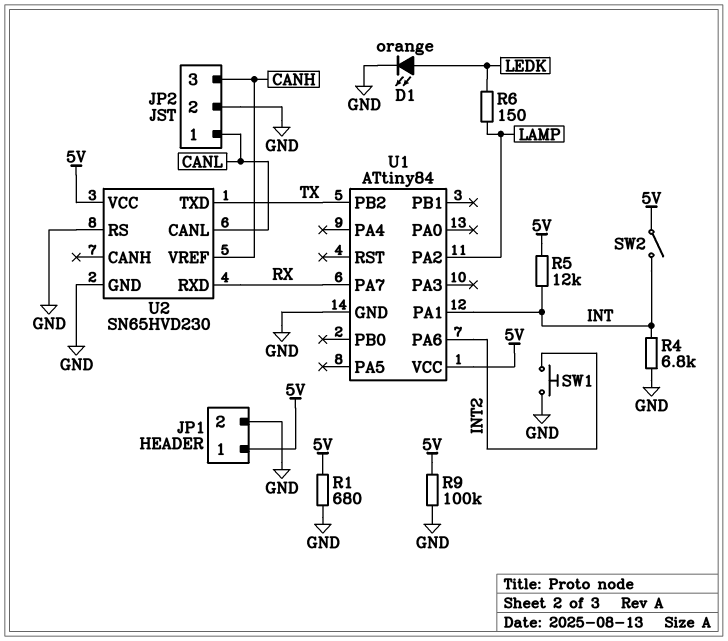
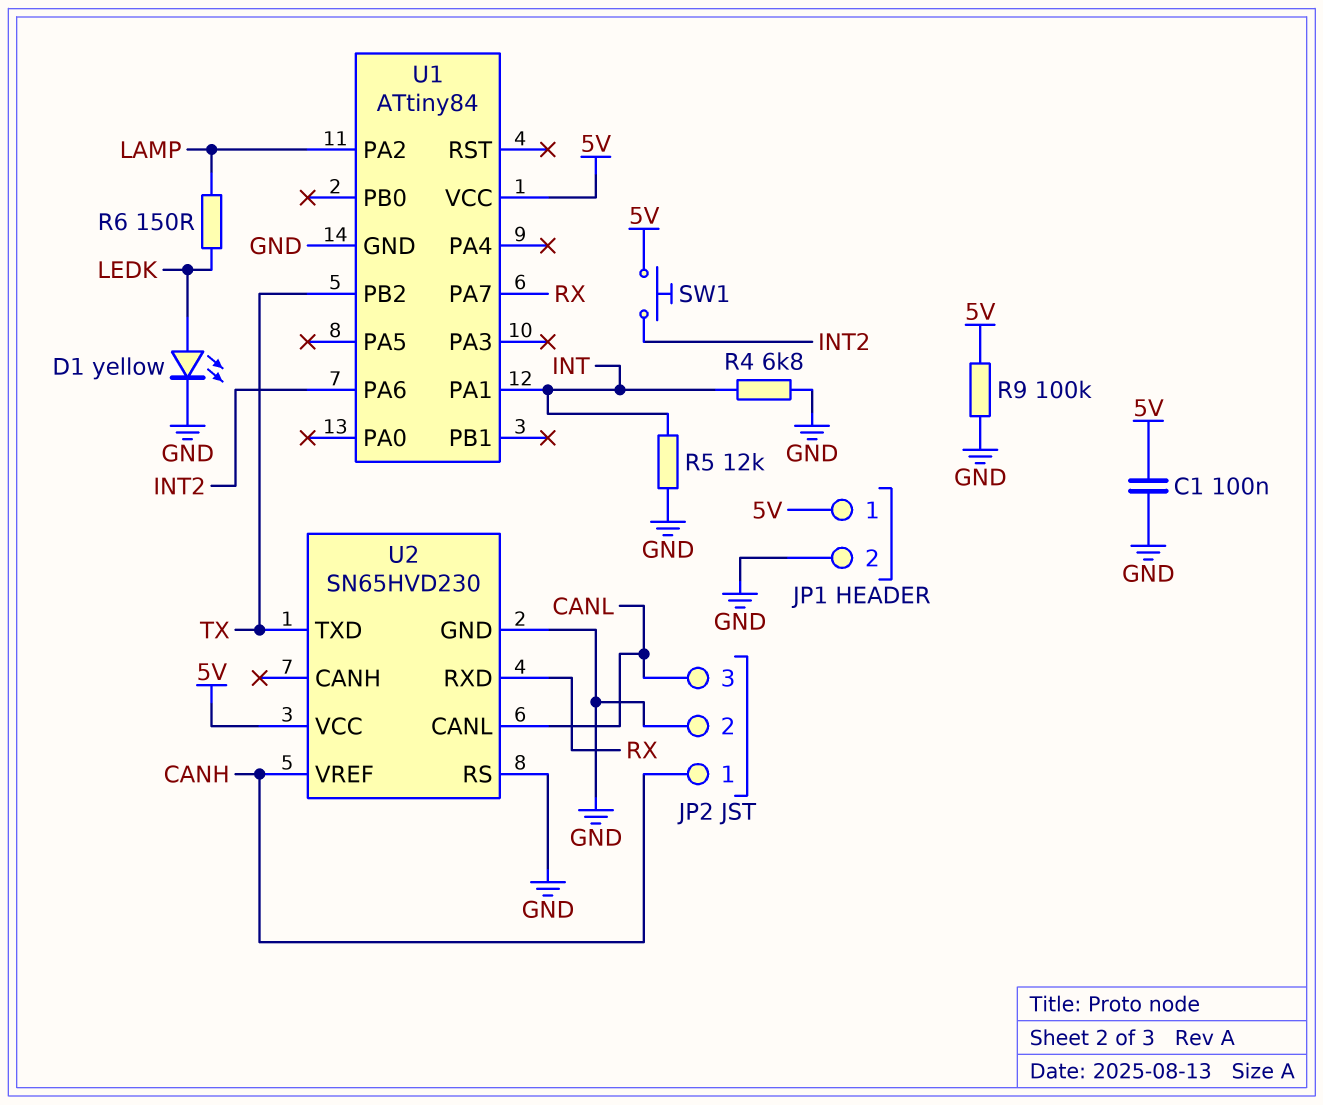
C1: none -> 100nF (5V, GND)
D1: LED orange (A LEDK, K GND) -> LED yellow (A LEDK, K GND)
JP2 pin 1: CANL -> CANH
JP2 pin 3: CANH -> CANL
R1: 680 (5V, GND) -> none
R5: 12k (5V, INT) -> 12k (GND, INT)
SW1: button (GND, INT2) -> button (5V, INT2)
SW2: switch (5V, INT) -> none

